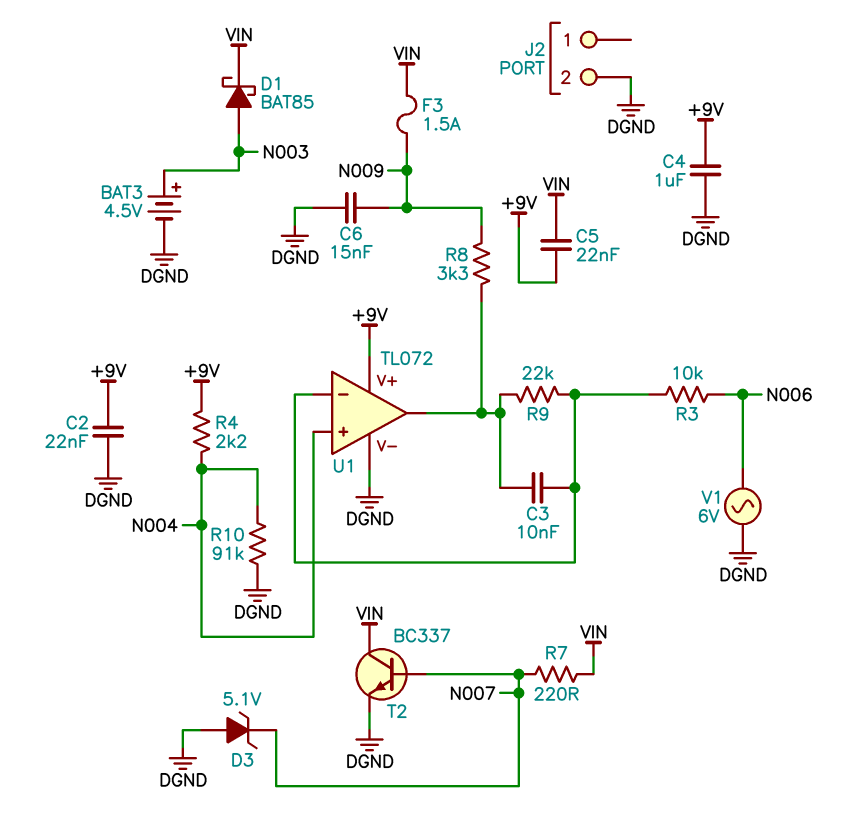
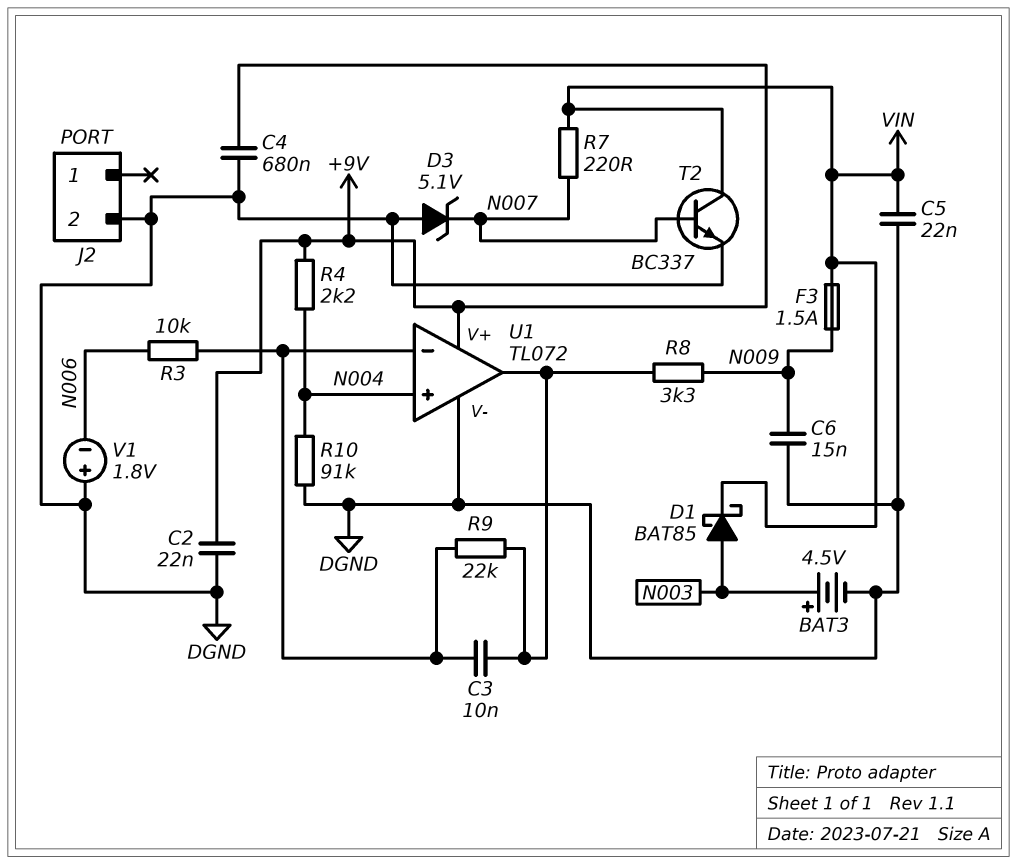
C4: 1uF (+9V, DGND) -> 680nF (+9V, DGND)
C5: 22nF (+9V, VIN) -> 22nF (DGND, VIN)
V1: AC 6V (DGND, N006) -> 1.8V (plus DGND, minus N006)

